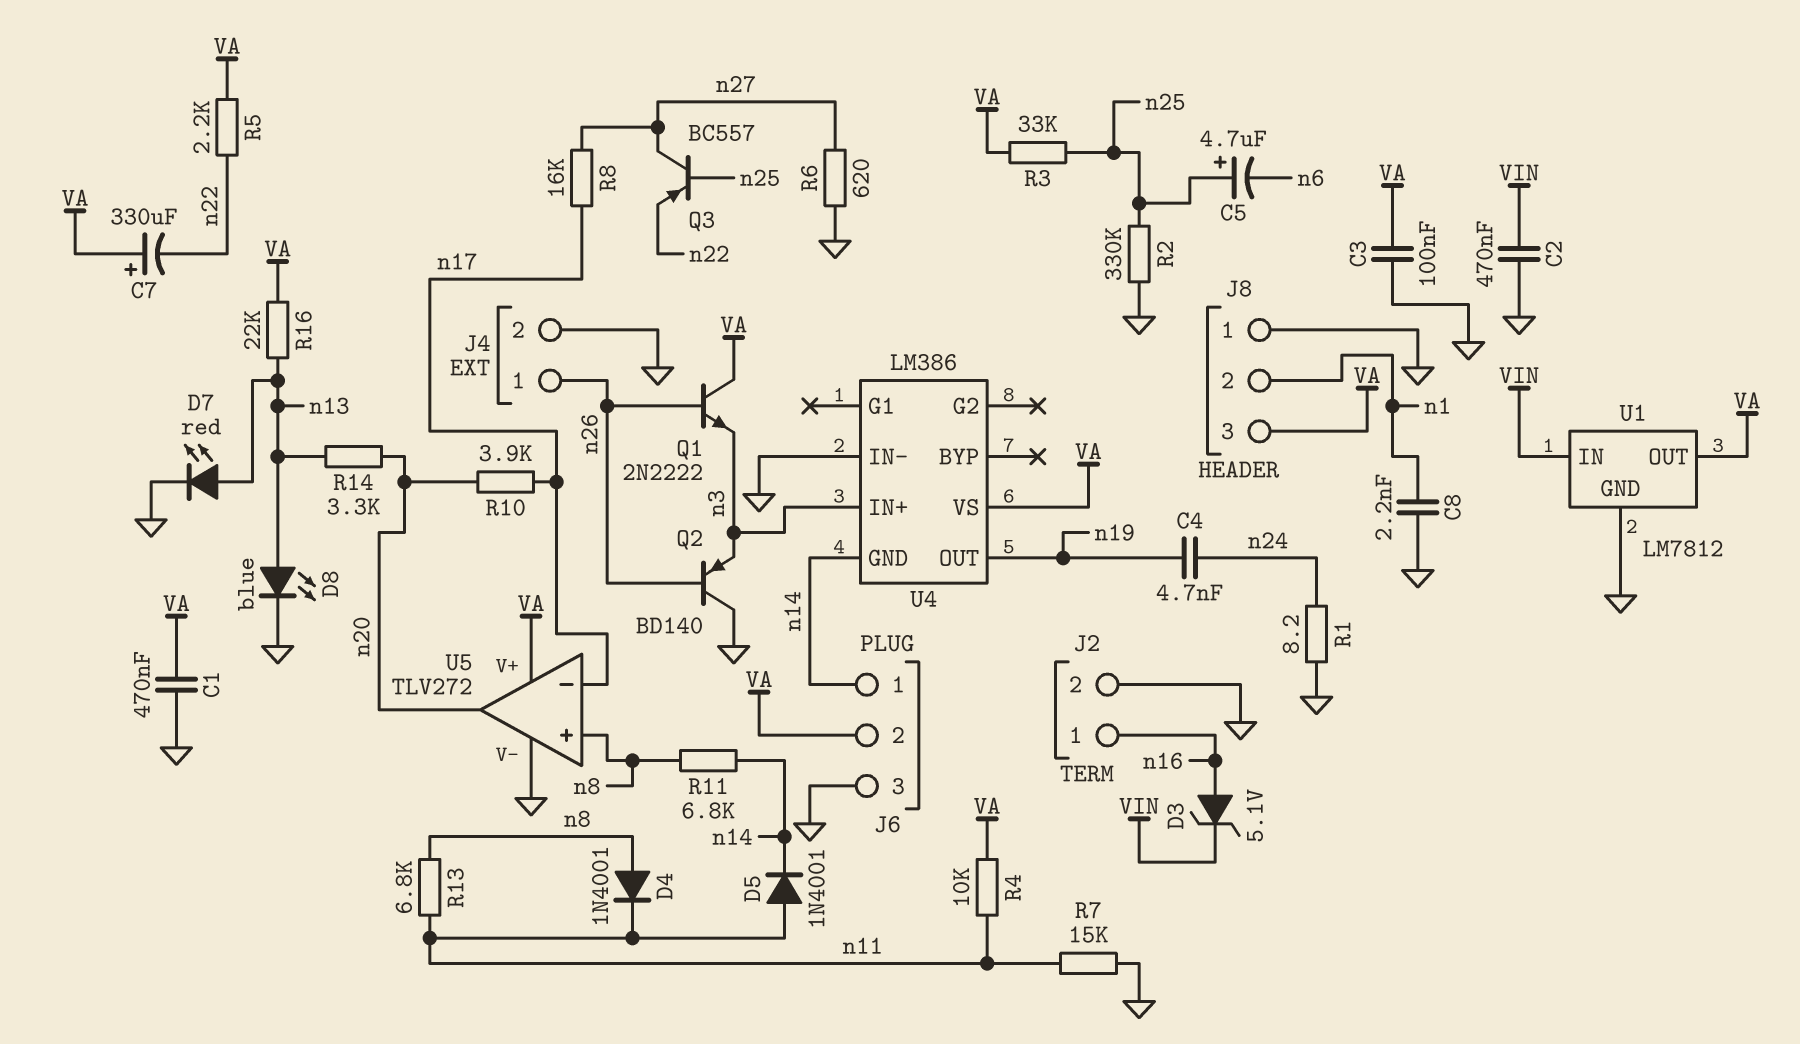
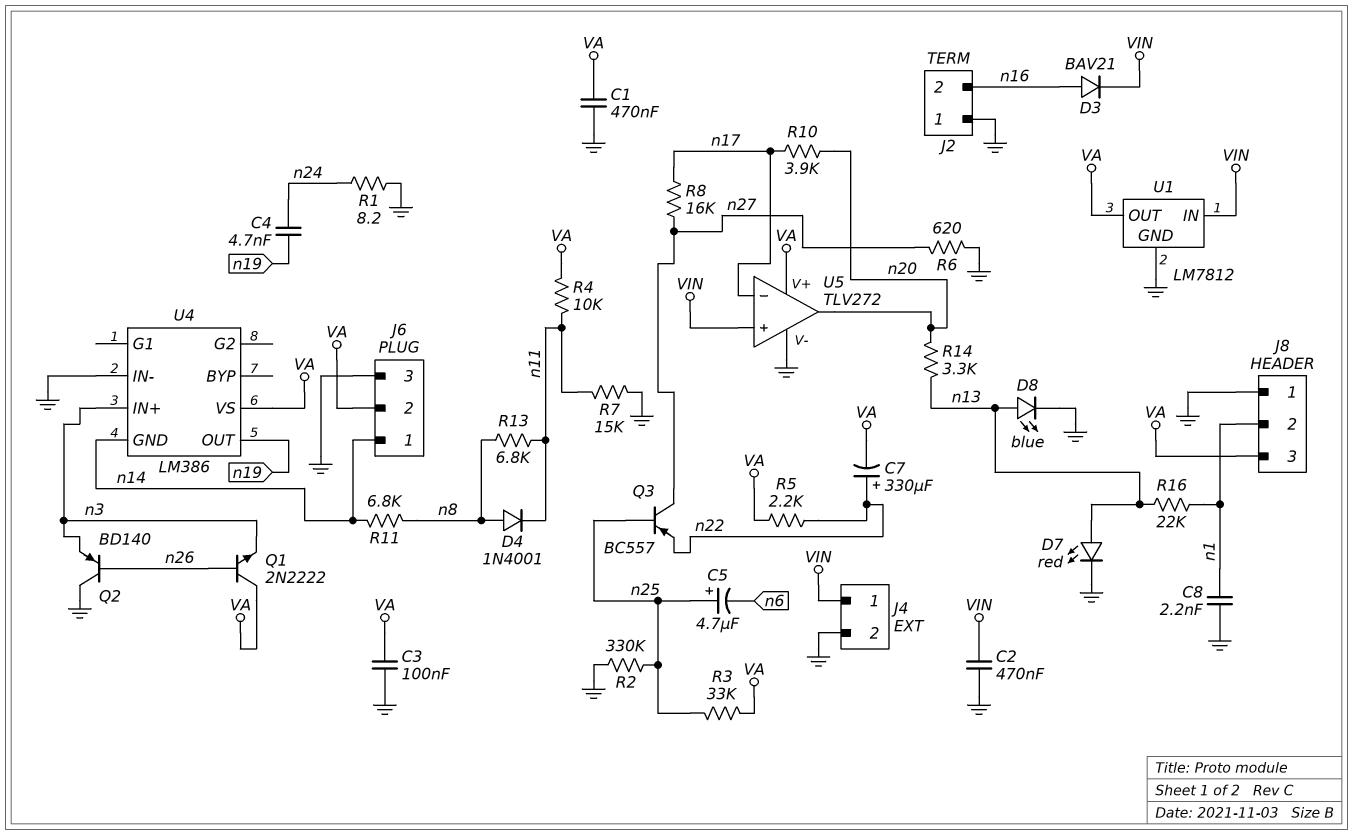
C7: 330uF (plus VA, minus n22) -> 330uF (plus n22, minus VA)
D3: zener 5.1V (A n16, K VIN) -> diode BAV21 (A n16, K VIN)
D5: diode 1N4001 (A n11, K n14) -> none
J2 pin 1: n16 -> GND
J2 pin 2: GND -> n16
J4 pin 1: n26 -> VIN
R16: 22k (VA, n13) -> 22k (n1, n13)
U5 pin in+: n8 -> VIN

